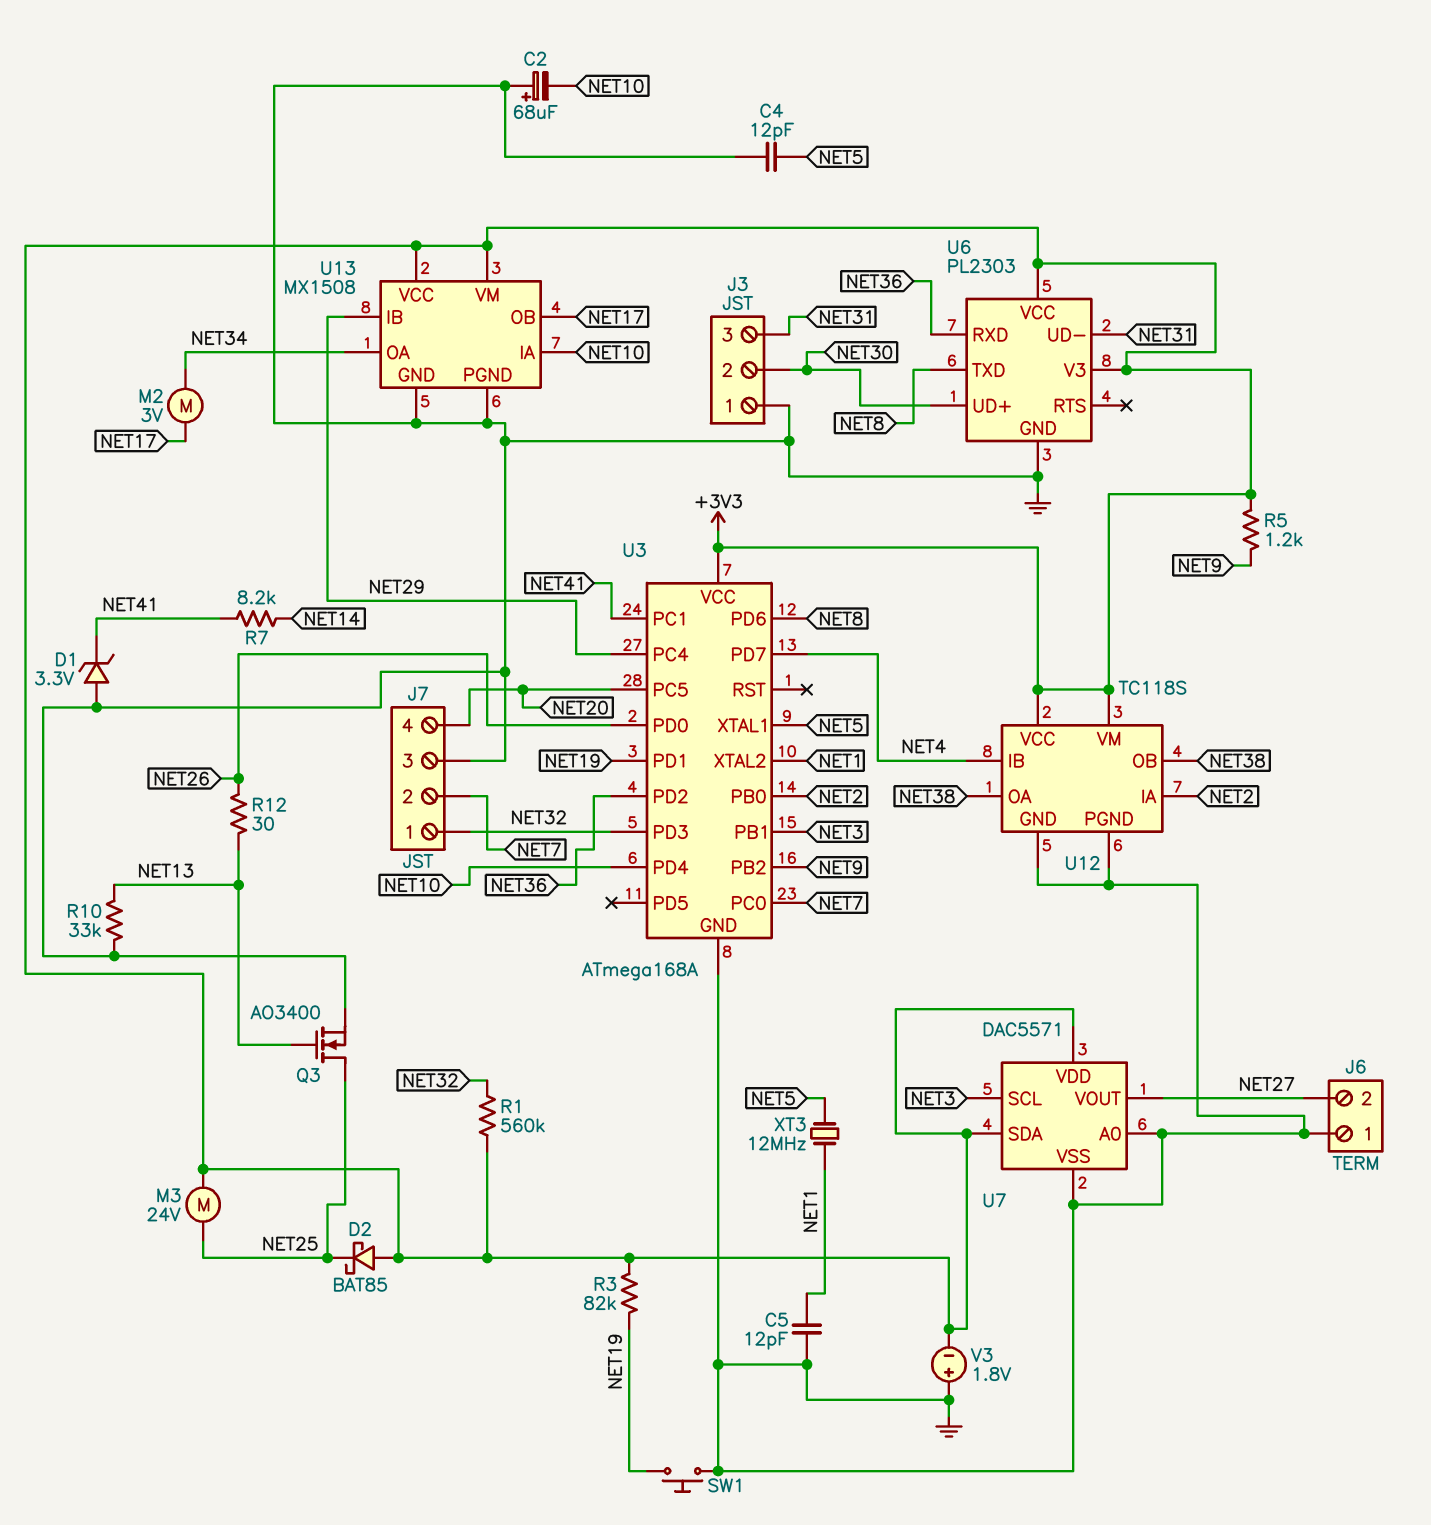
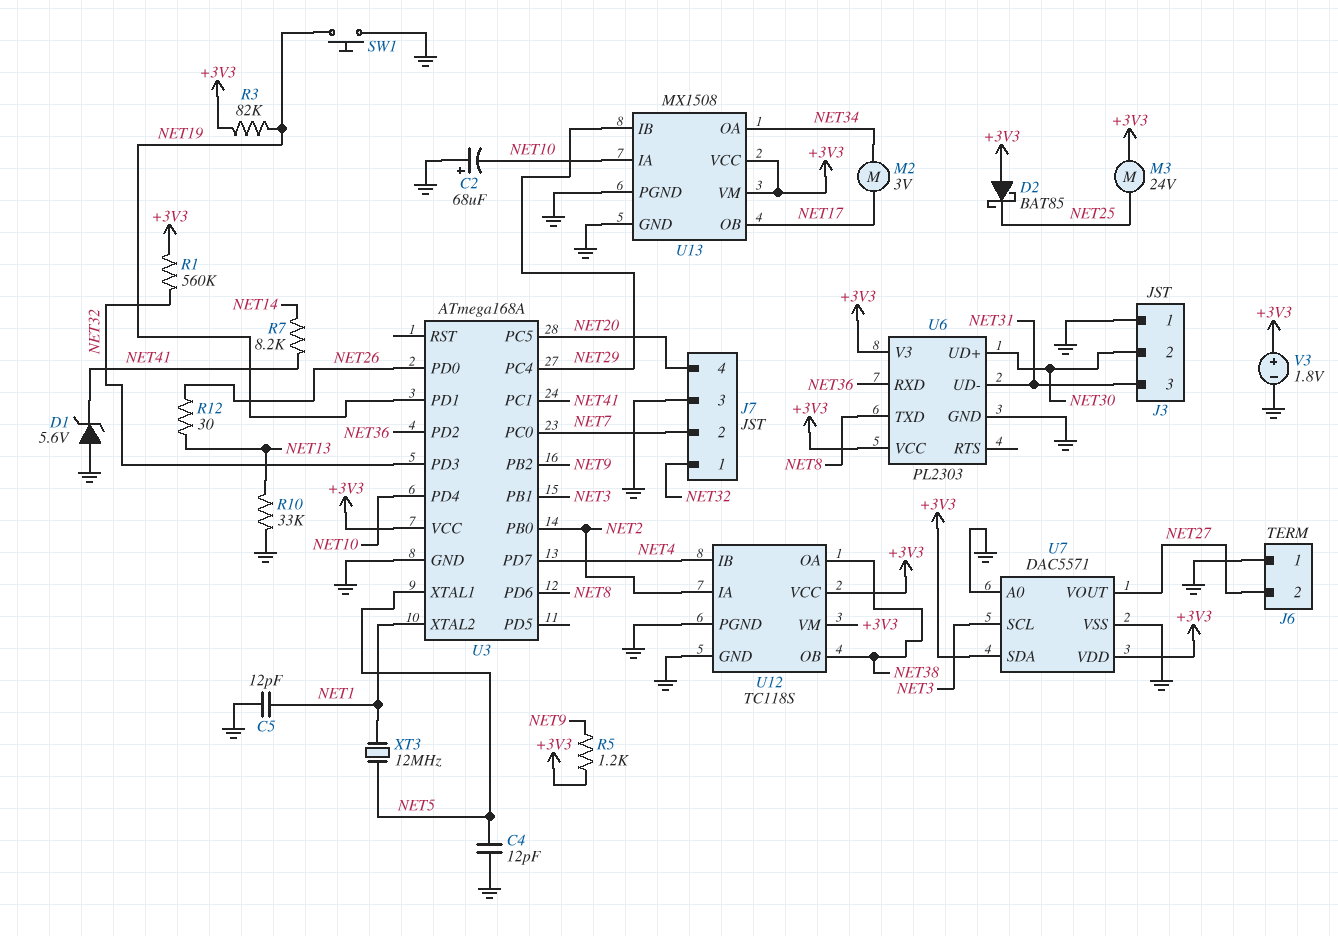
D1: zener 3.3V (A GND, K NET41) -> zener 5.6V (A GND, K NET41)
Q3: NMOS AO3400 (G NET13, D NET25, S GND) -> none
V3: 1.8V (plus GND, minus +3V3) -> 1.8V (plus +3V3, minus GND)

